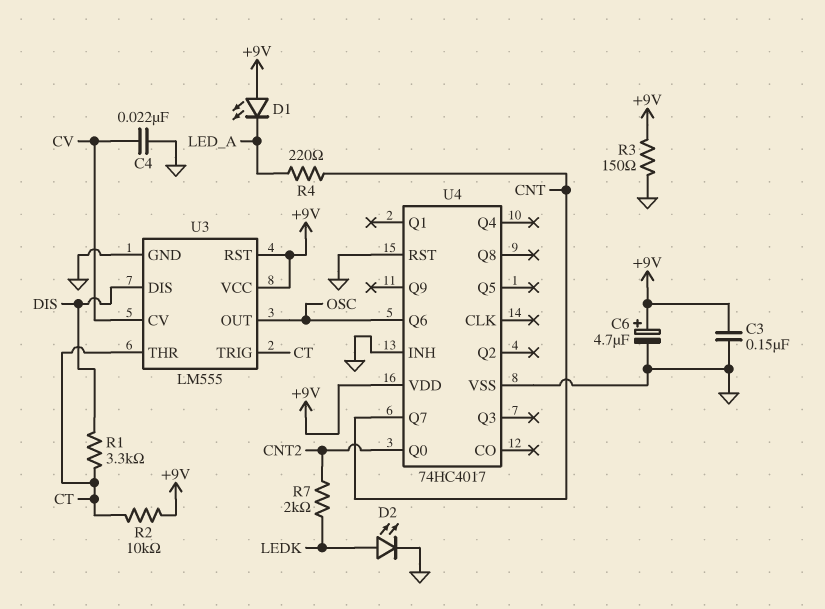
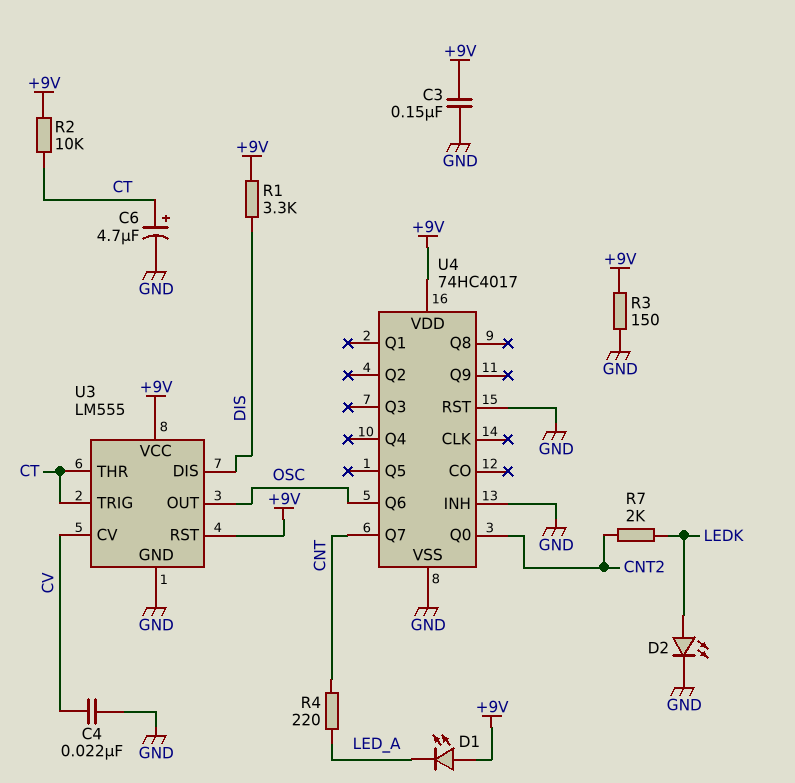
C6: 4.7uF (plus +9V, minus GND) -> 4.7uF (plus CT, minus GND)
R1: 3.3k (CT, DIS) -> 3.3k (+9V, DIS)

